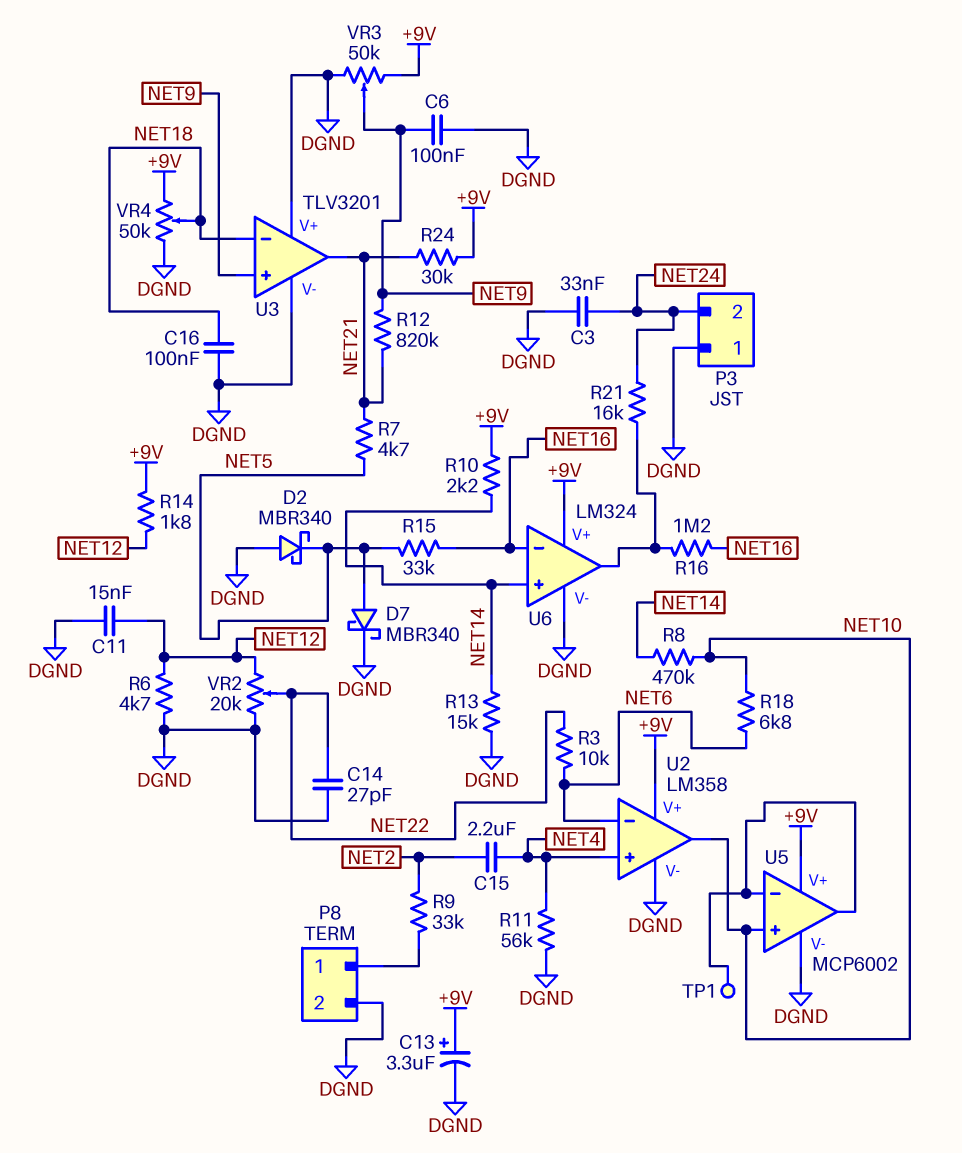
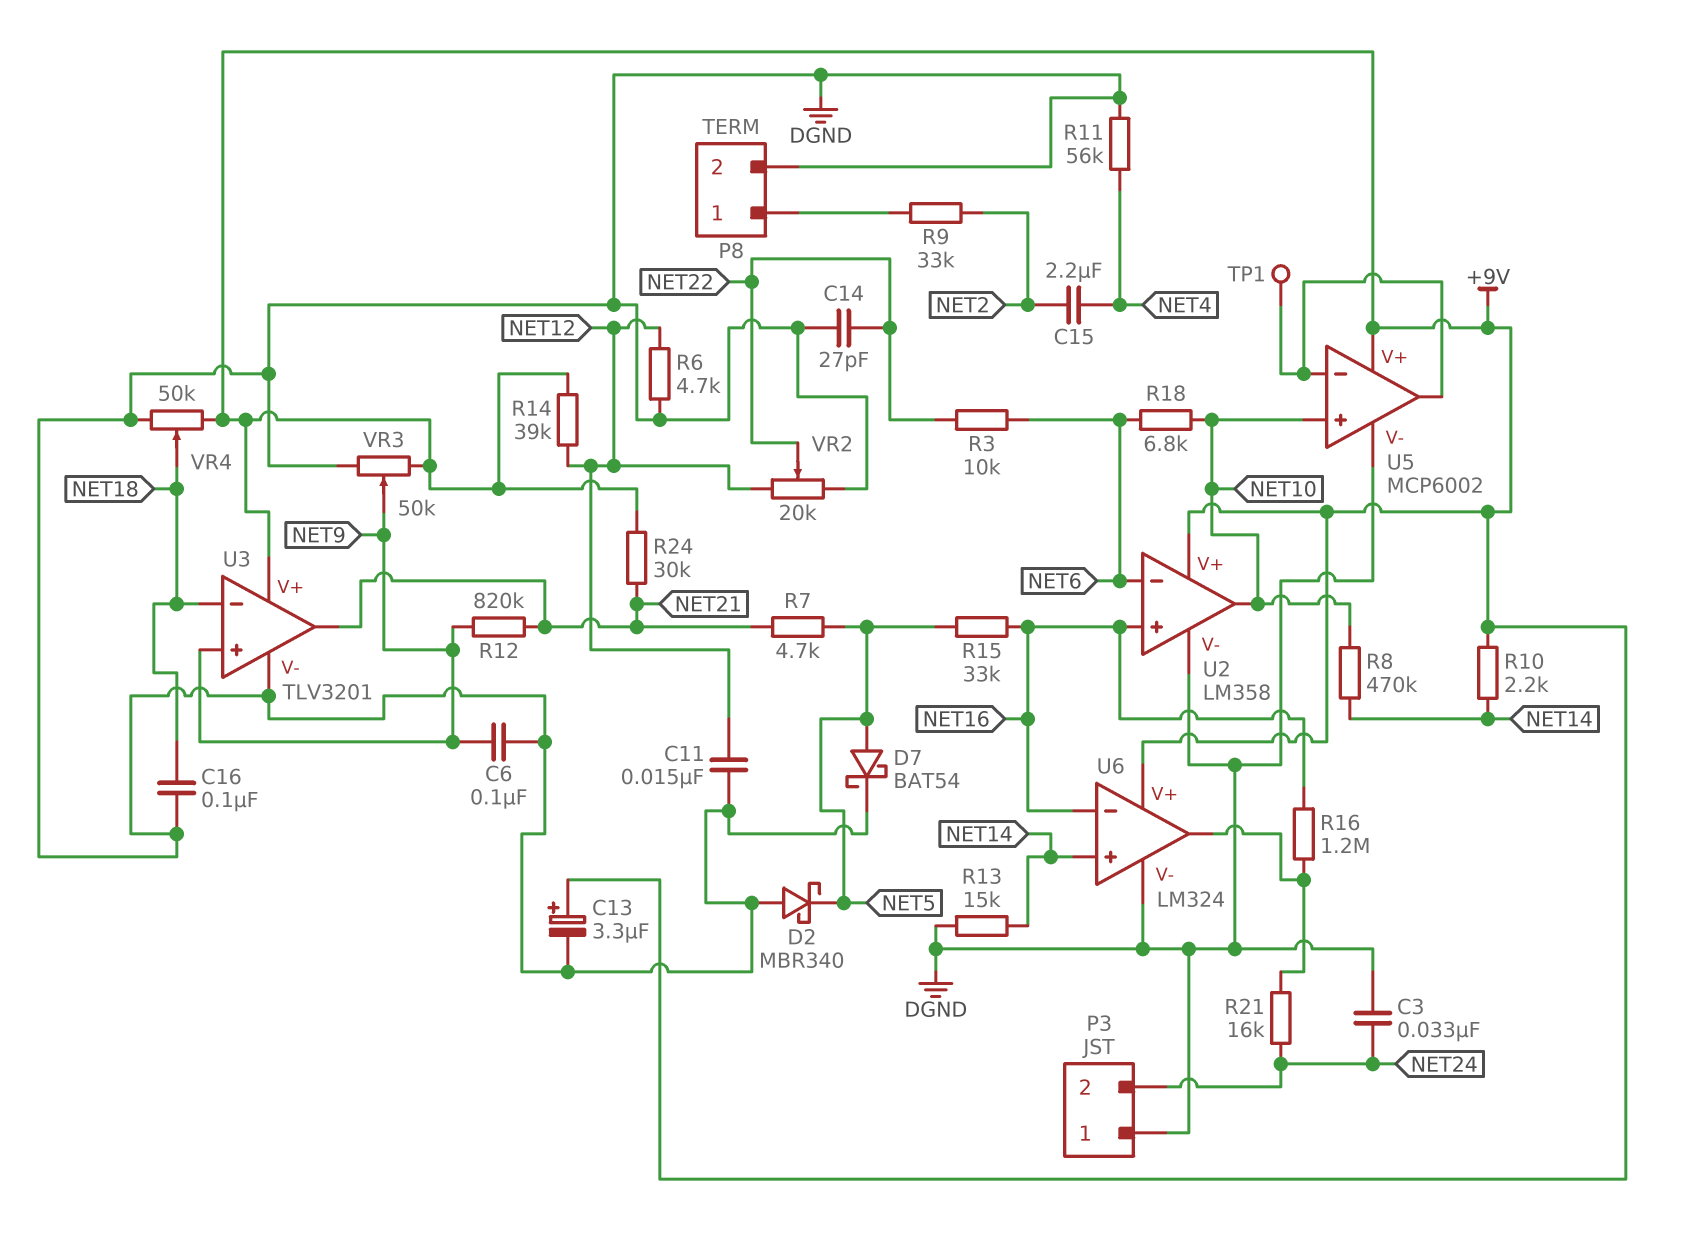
D7: schottky MBR340 (A NET5, K DGND) -> schottky BAT54 (A NET5, K DGND)
R14: 1.8k (+9V, NET12) -> 39k (+9V, NET12)
U2 pin in+: NET4 -> NET16
U3 pin V+: DGND -> +9V

